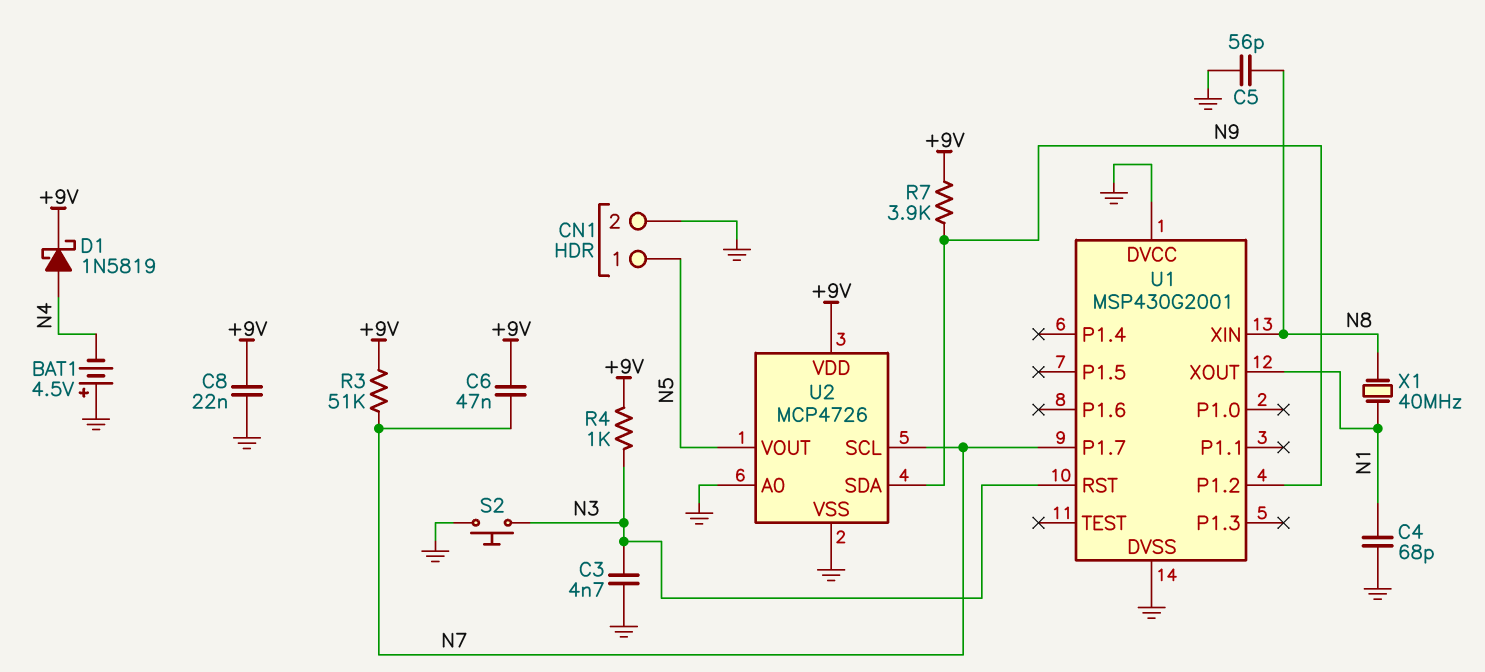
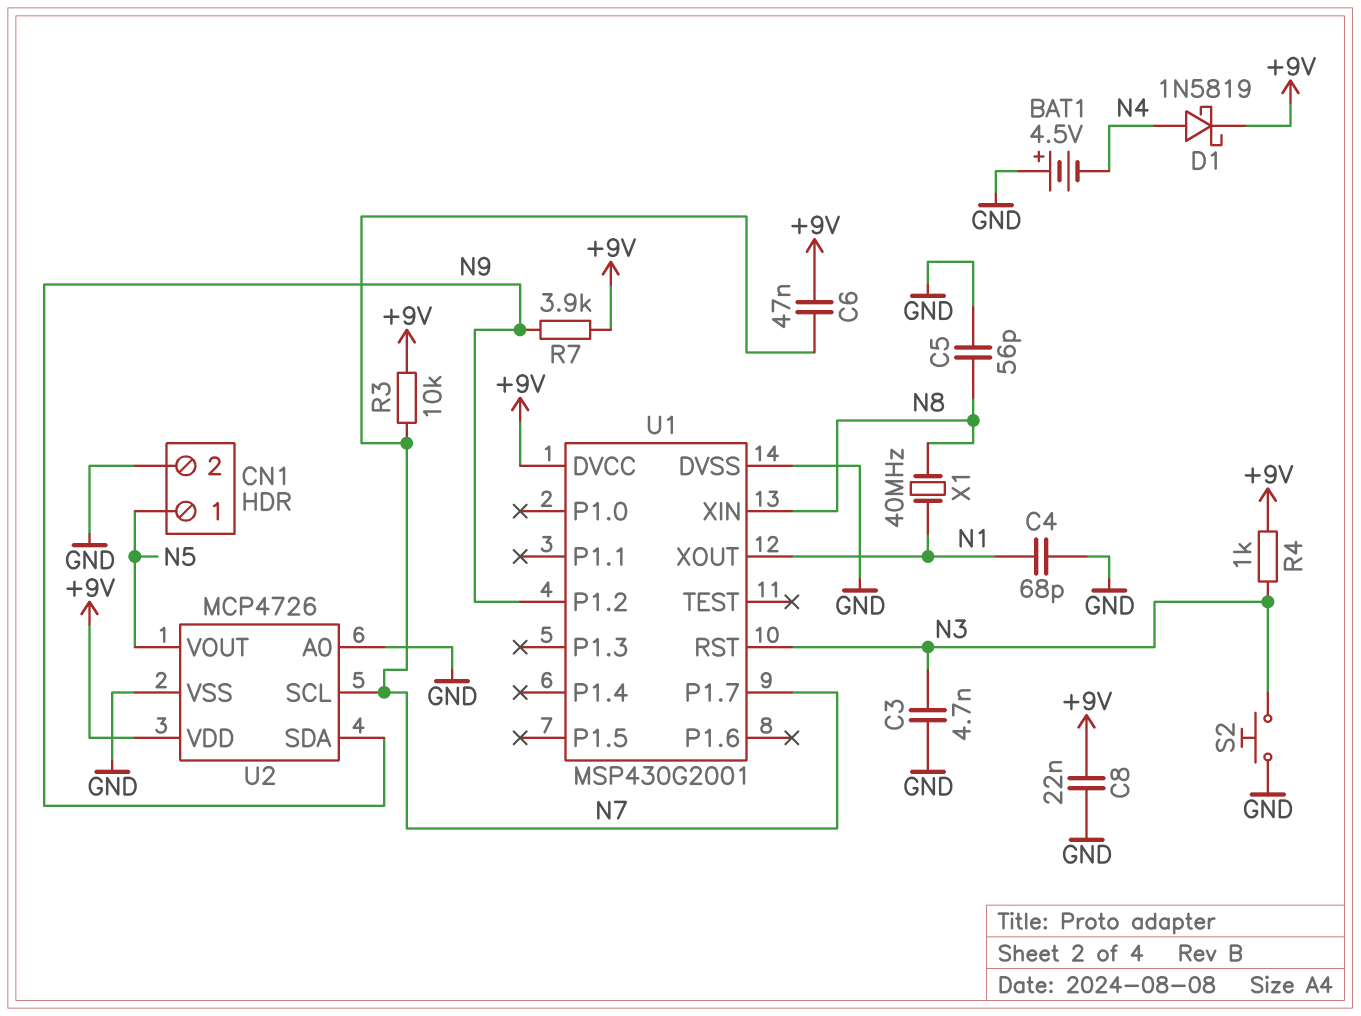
R3: 51k (+9V, N7) -> 10k (+9V, N7)
U1 pin DVCC: GND -> +9V

